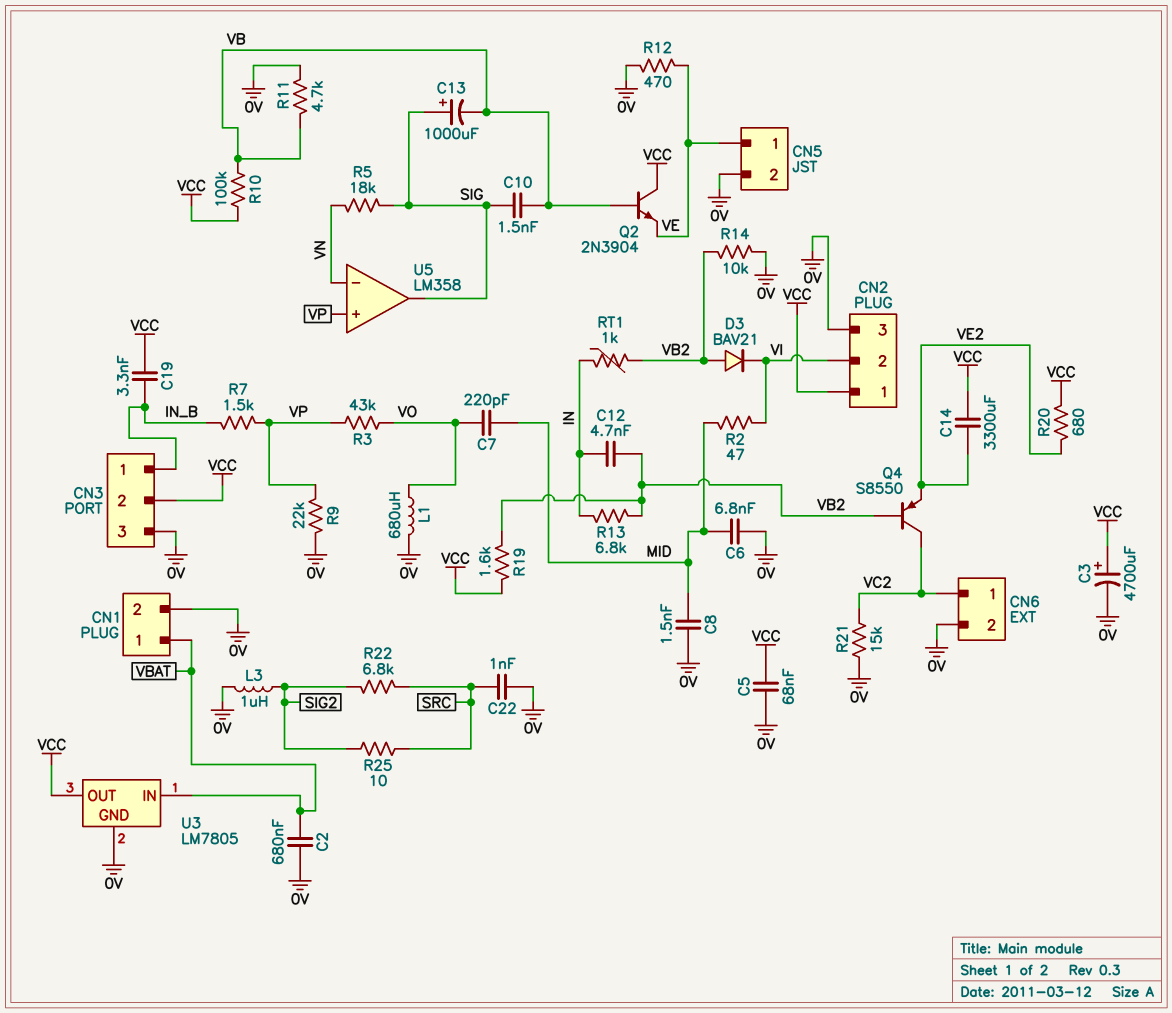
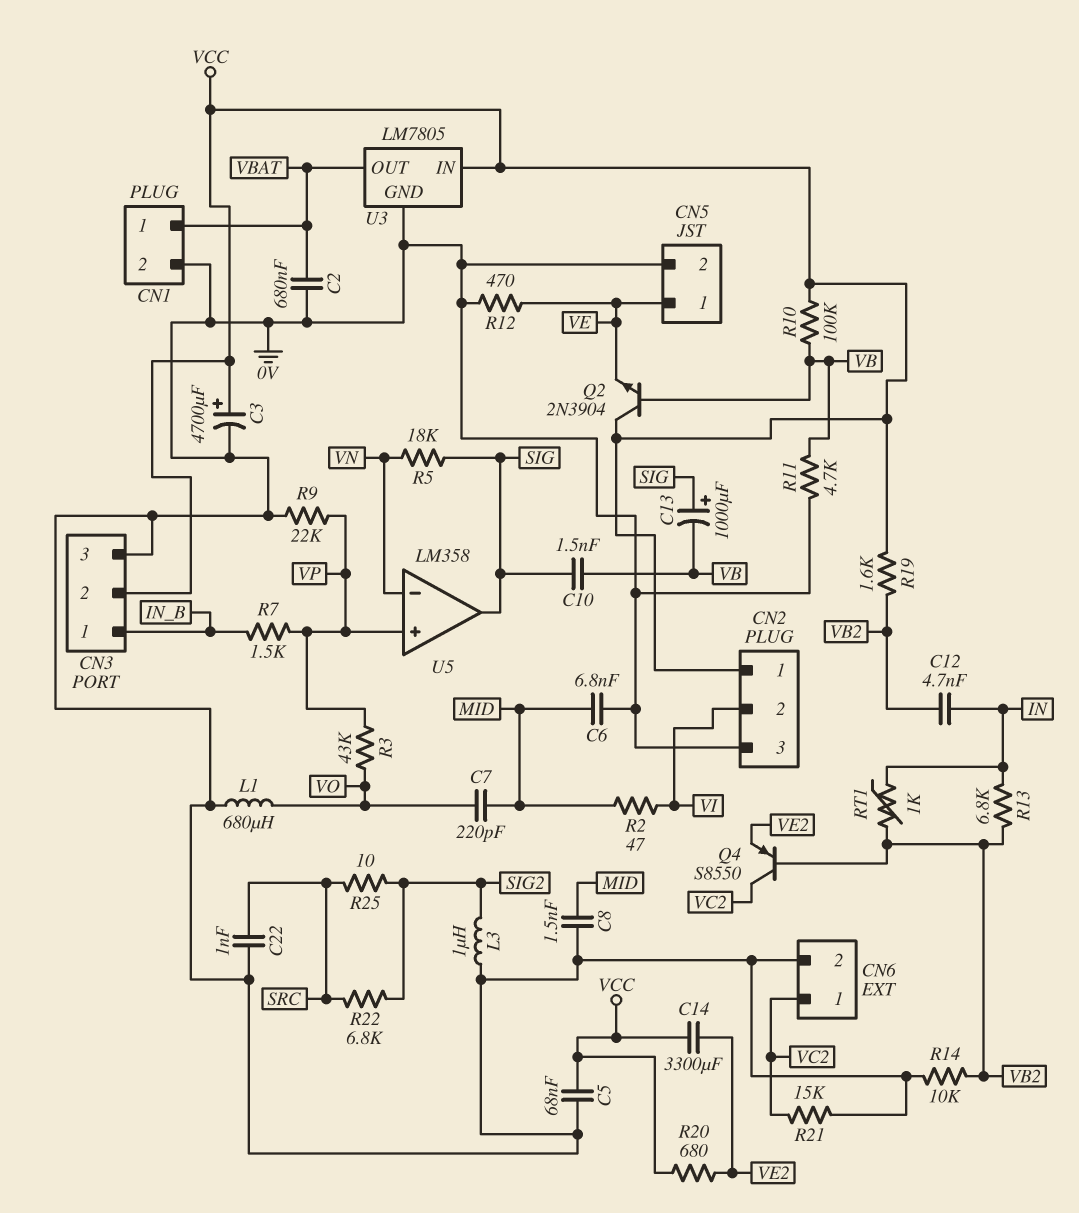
C19: 3.3nF (IN_B, VCC) -> none
D3: diode BAV21 (A VB2, K VI) -> none
U3 pin IN: VBAT -> VCC
U3 pin OUT: VCC -> VBAT

